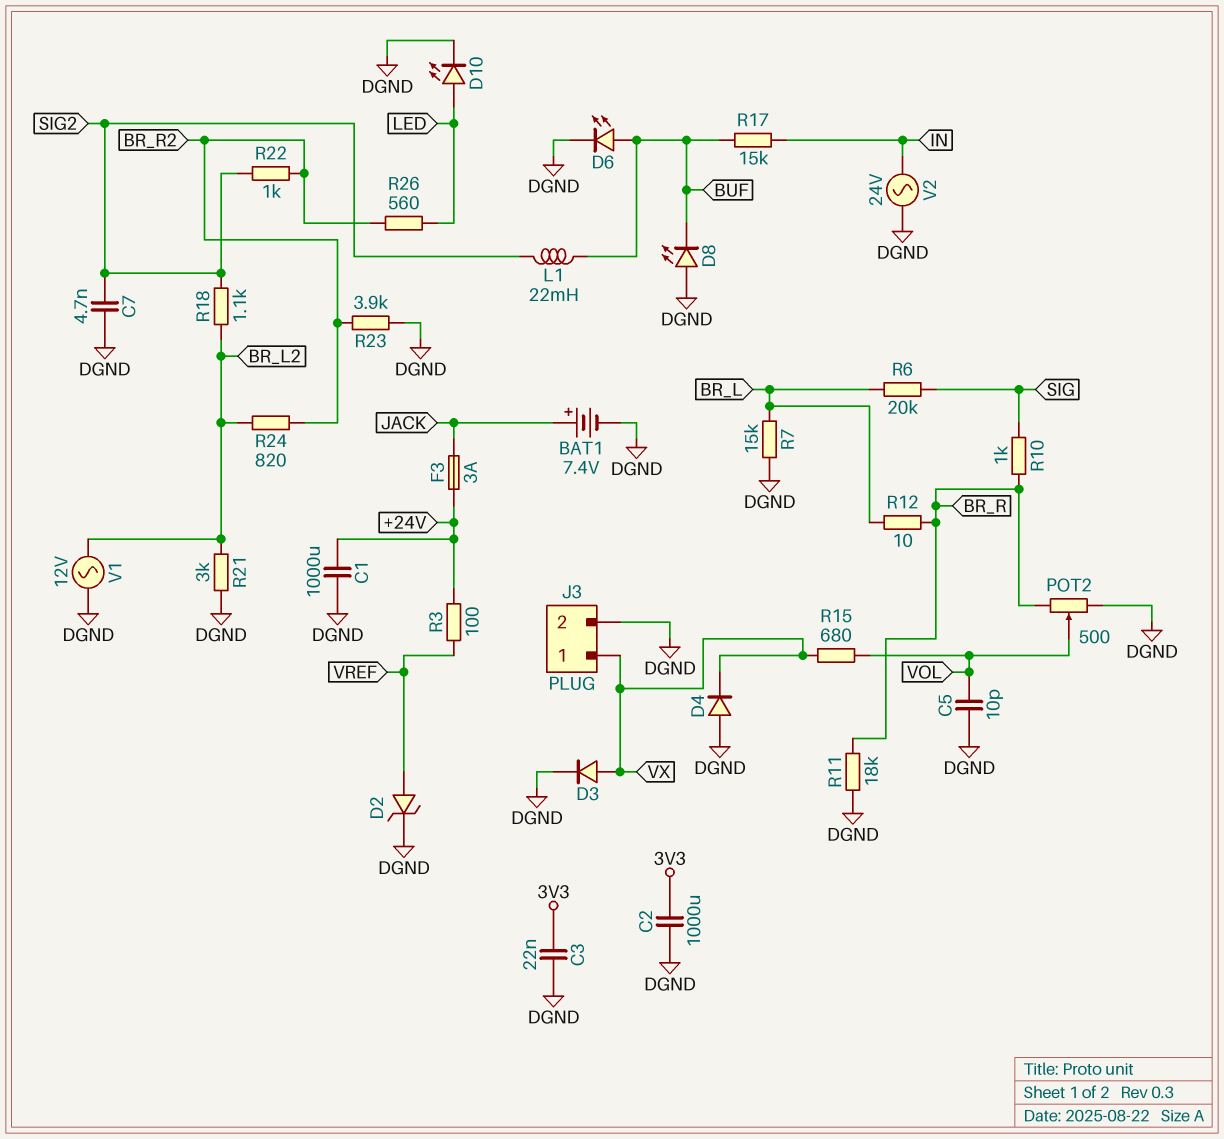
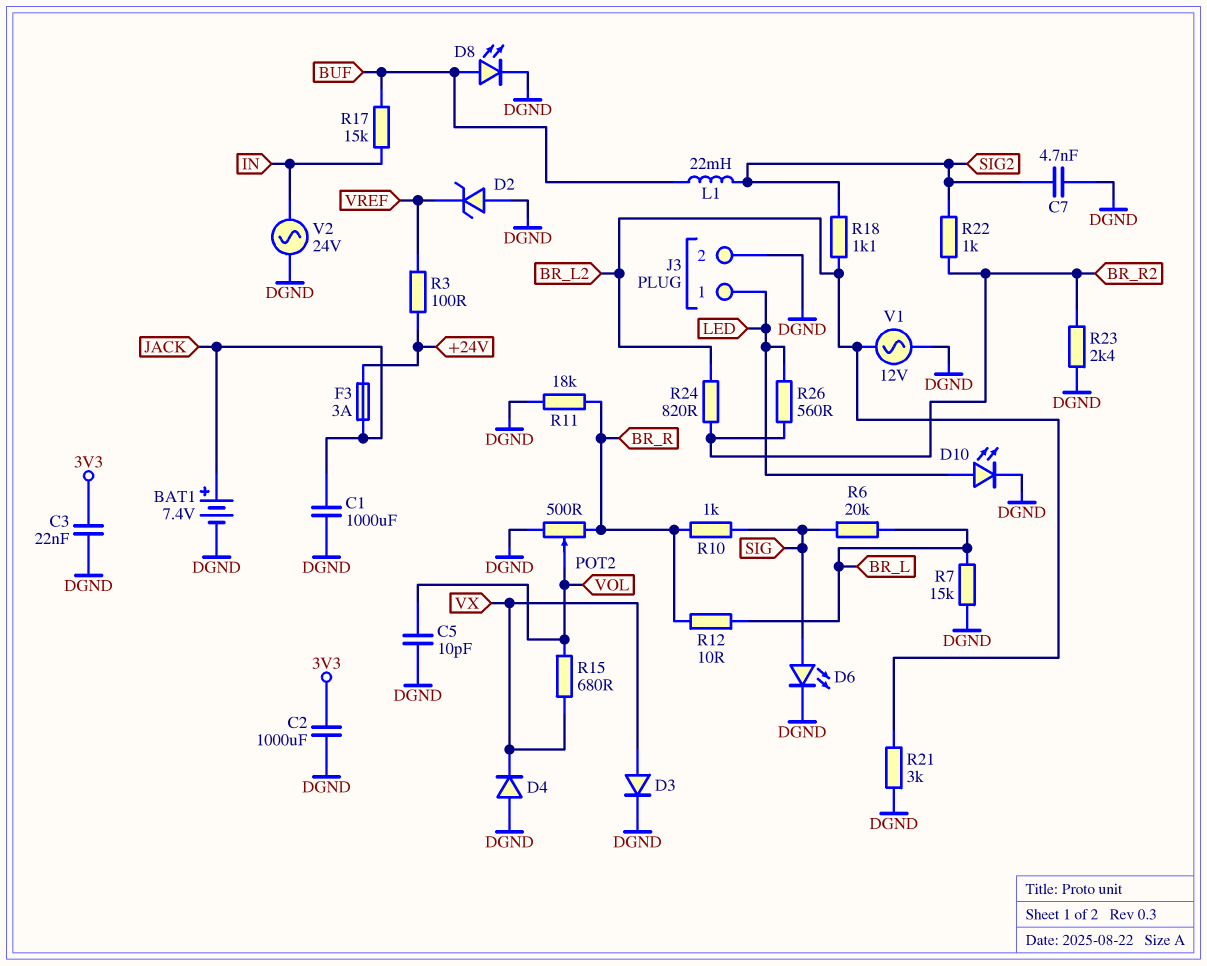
C1: 1000uF (+24V, DGND) -> 1000uF (DGND, JACK)
D2: zener (A VREF, K DGND) -> zener (A DGND, K VREF)
D6: LED (A BUF, K DGND) -> LED (A SIG, K DGND)
D8: LED (A DGND, K BUF) -> LED (A BUF, K DGND)
J3 pin 1: VX -> LED
R23: 3.9k (BR_R2, DGND) -> 2.4k (BR_R2, DGND)

